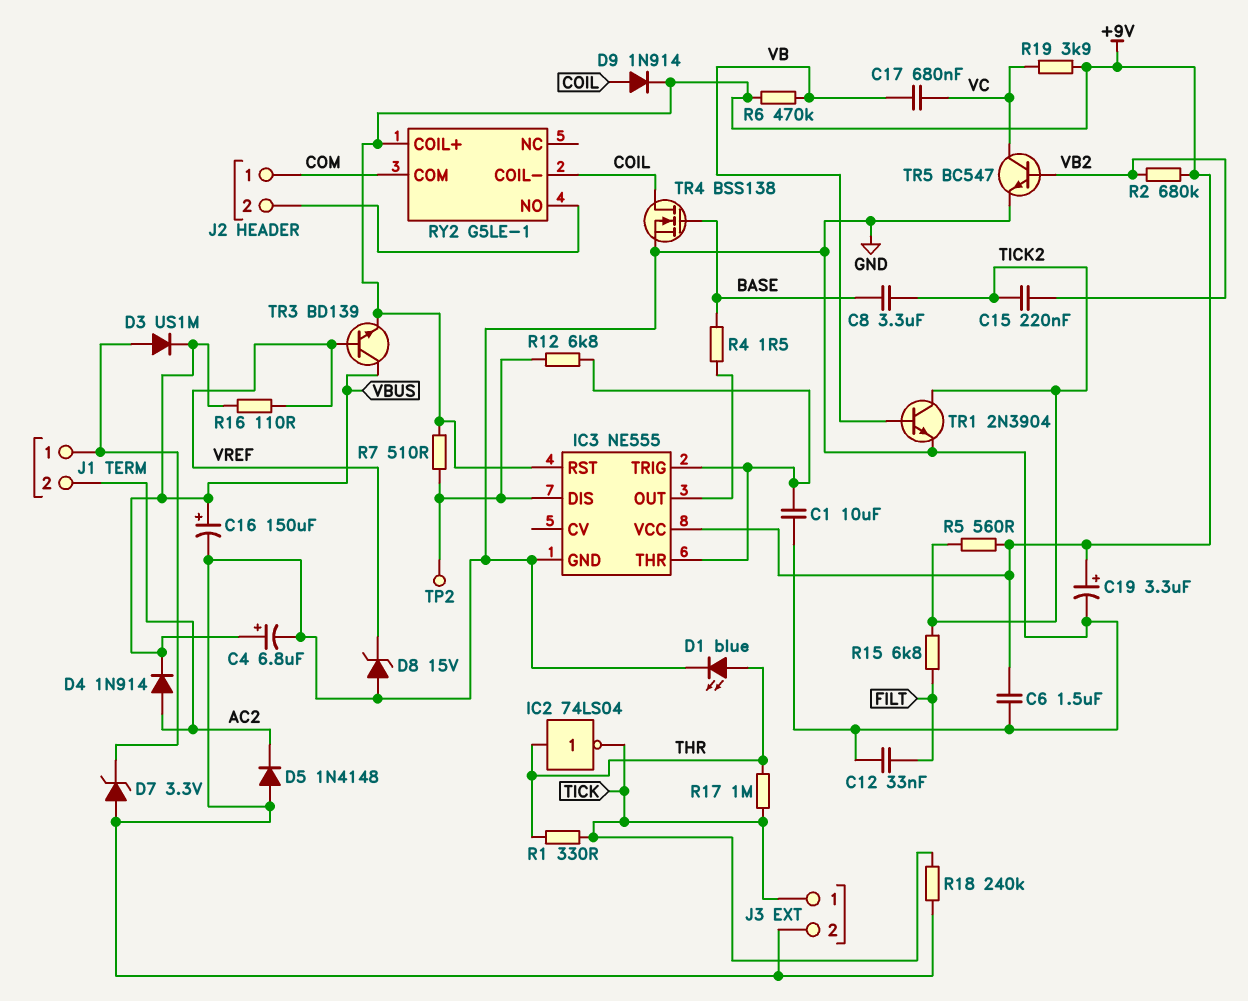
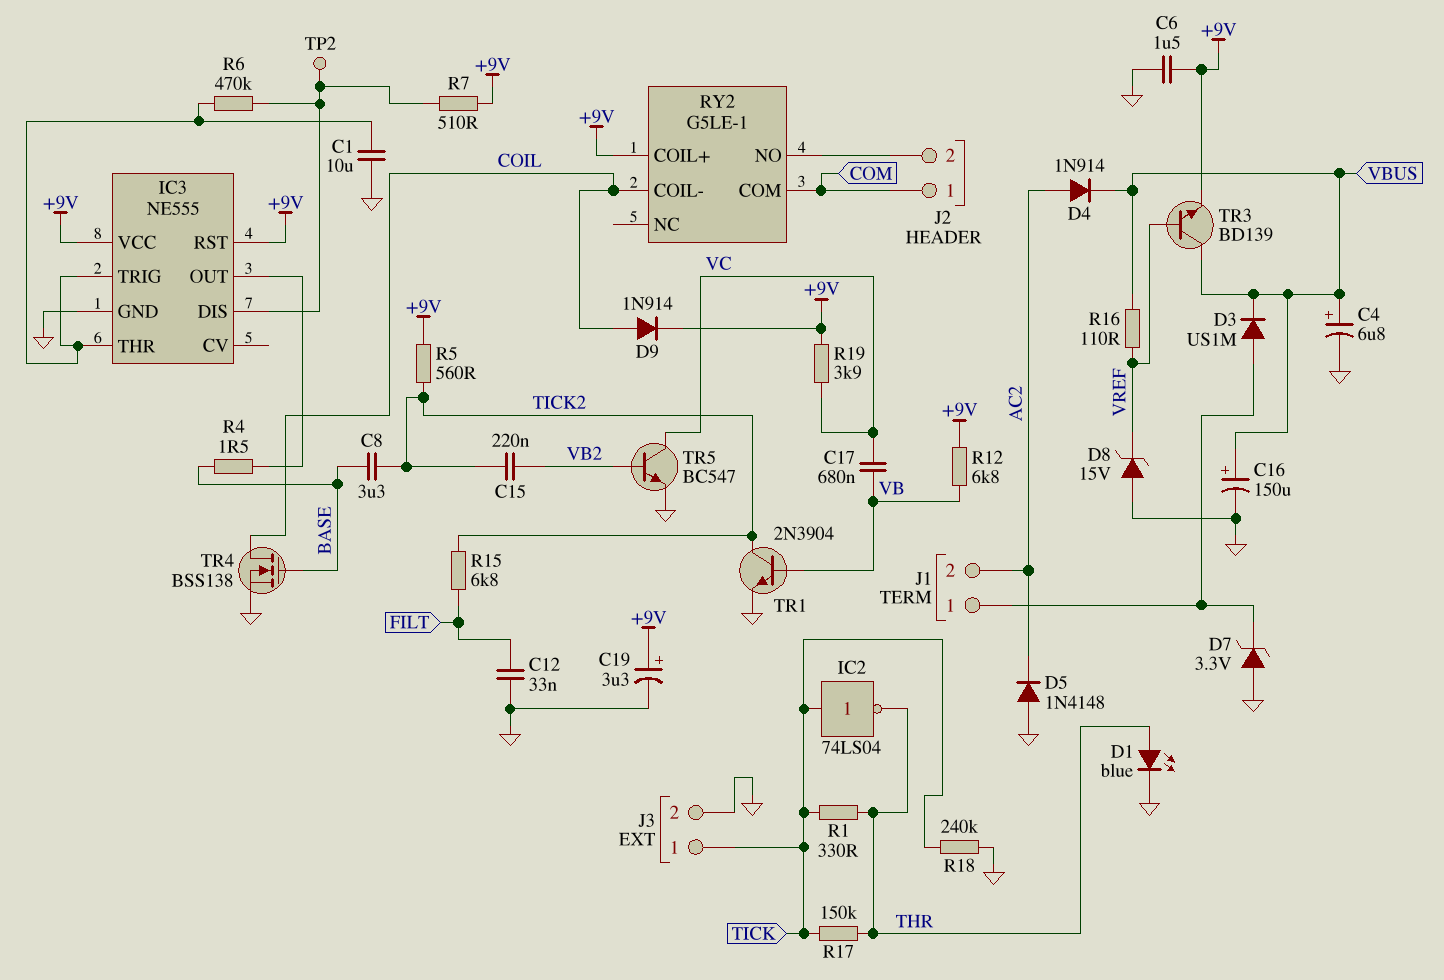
IC2: NOT 74LS04 (in THR, out TICK) -> NOT 74LS04 (in TICK, out THR)
R2: 680k (+9V, VB2) -> none
R6: 470k (+9V, VB) -> 470k (IC3/DIS, IC3/THR)
R12: 6.8k (IC3/DIS, IC3/THR) -> 6.8k (+9V, VB)
R17: 1M (THR, TICK) -> 150k (THR, TICK)

